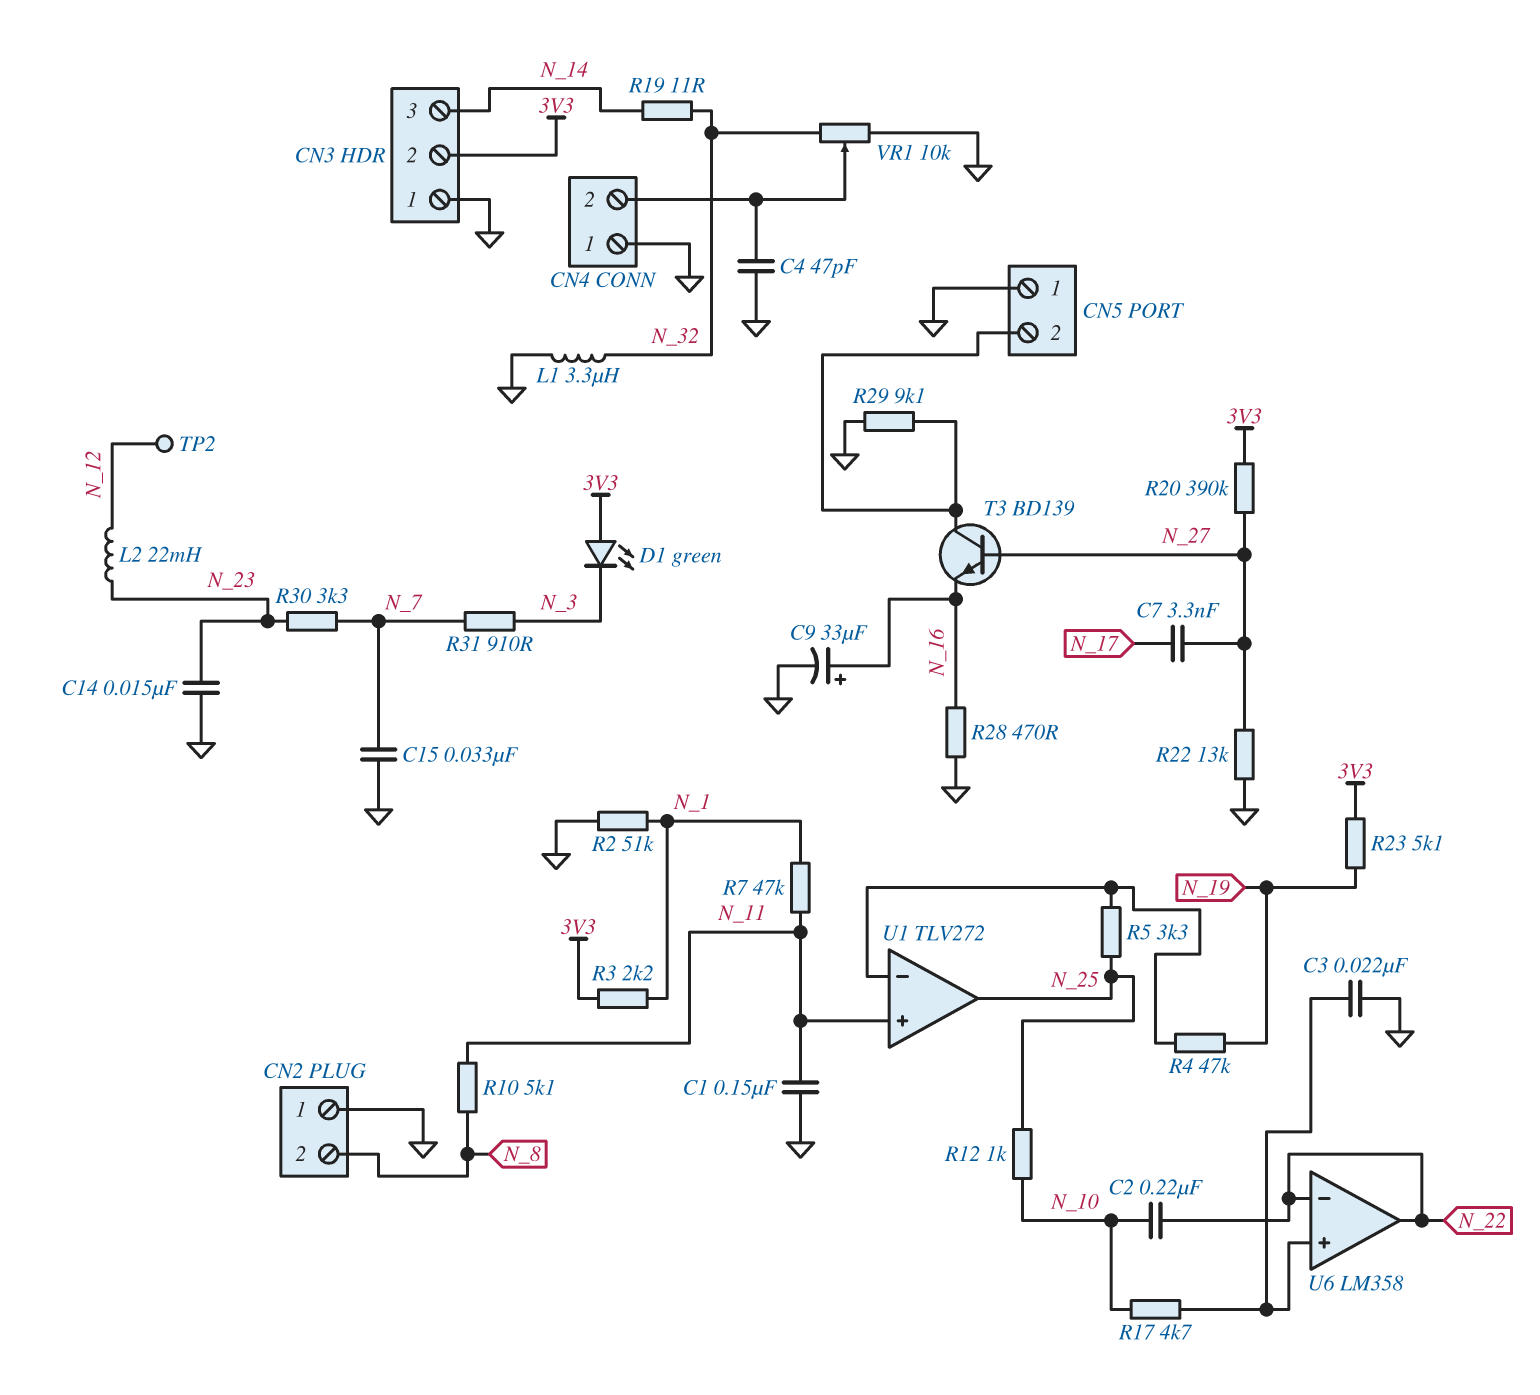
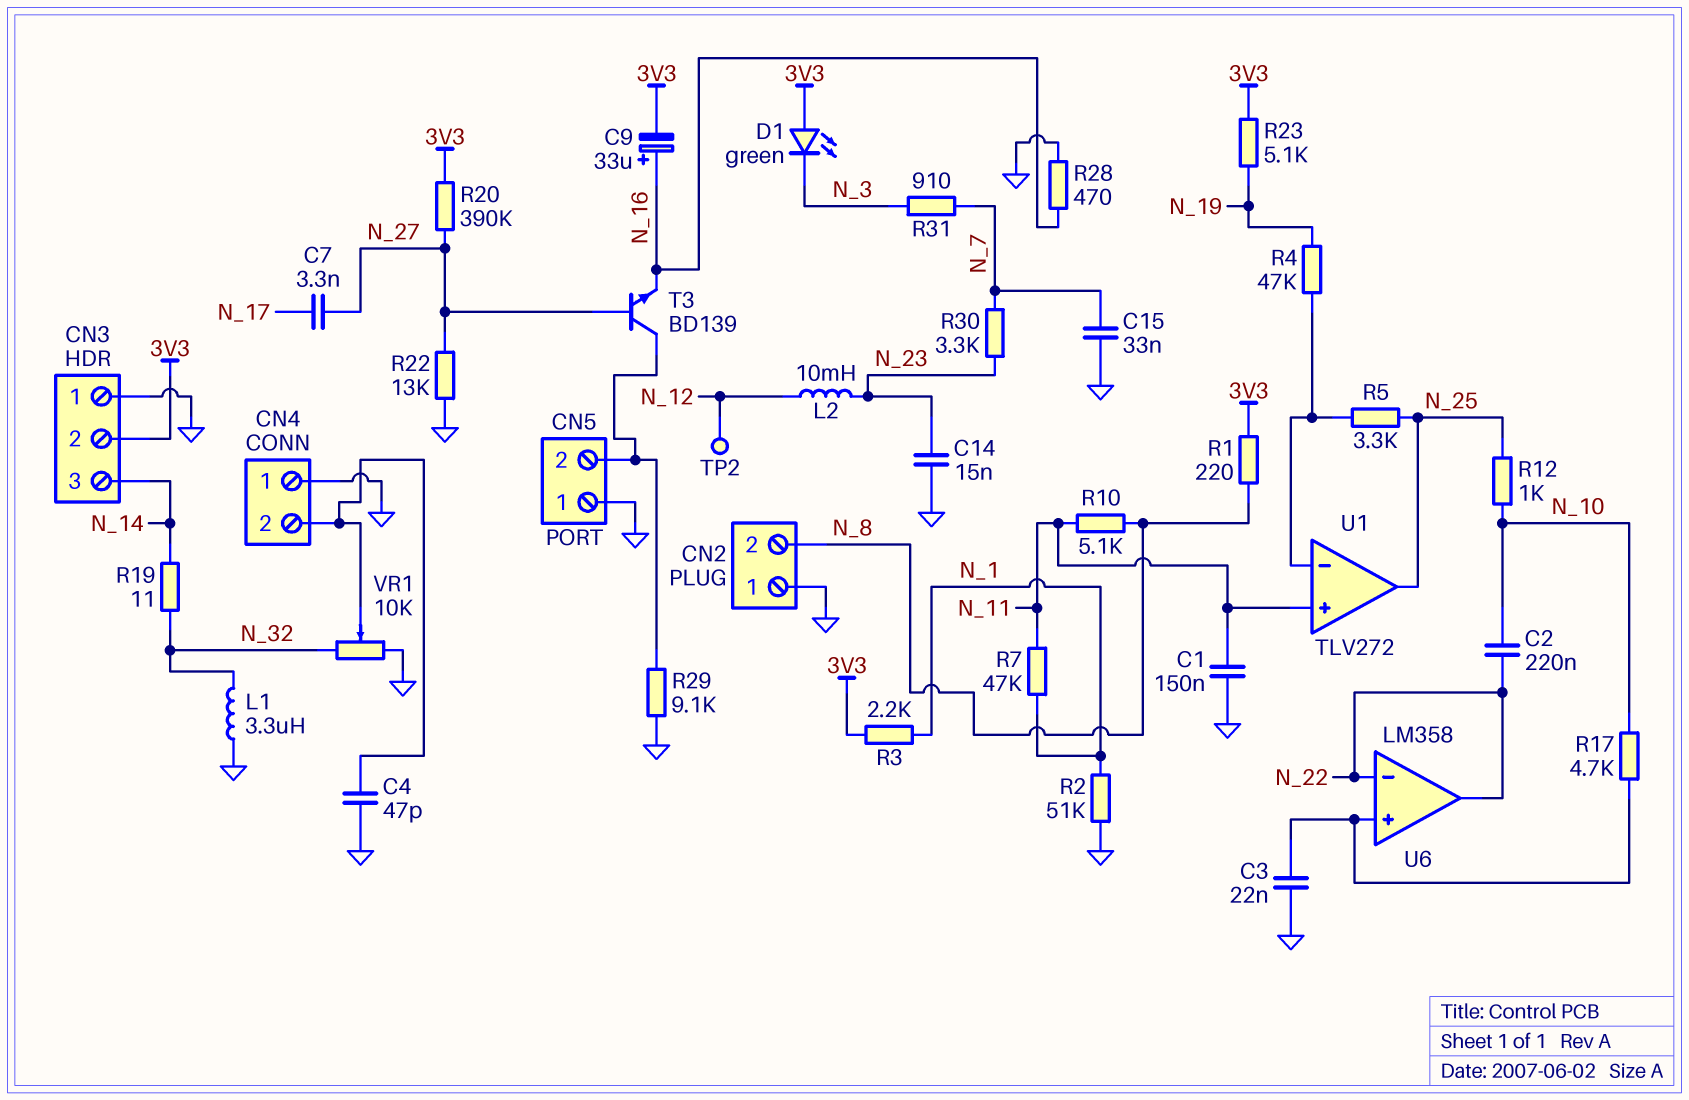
C9: 33uF (plus N_16, minus GND) -> 33uF (plus N_16, minus 3V3)
L2: 22mH (N_12, N_23) -> 10mH (N_12, N_23)
R1: none -> 220 (3V3, N_8)

